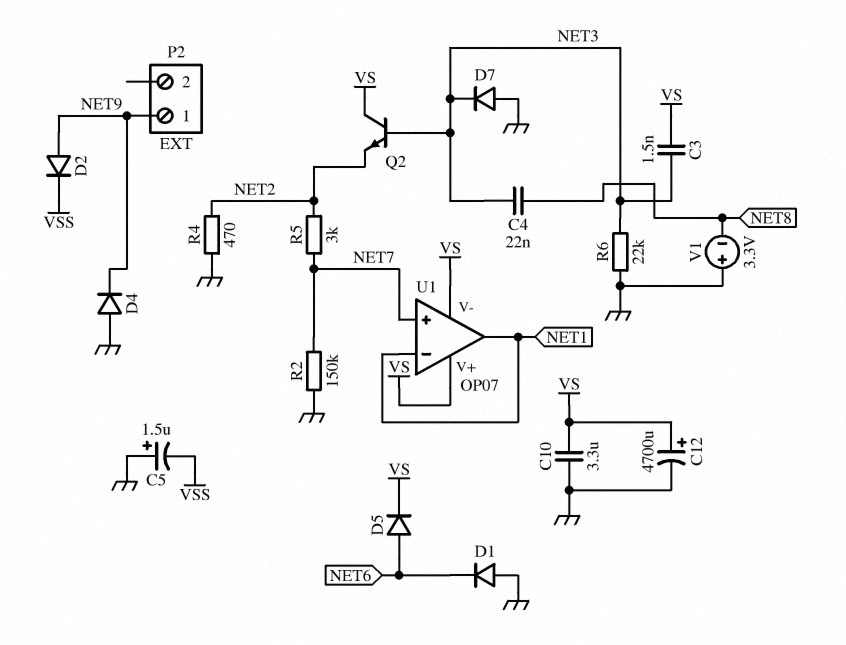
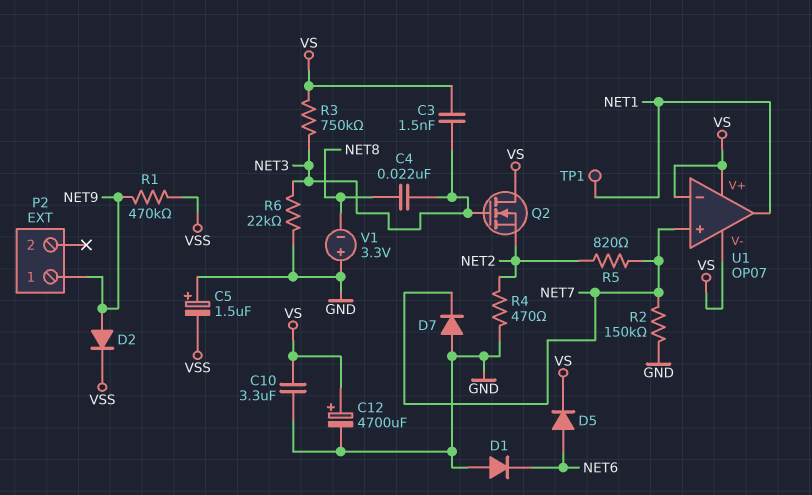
D4: diode (A GND, K NET9) -> none
D7: diode (A GND, K NET3) -> diode (A GND, K NET7)
Q2: NPN (B NET3, C VS, E NET2) -> NMOS (G NET3, D VS, S NET2)
R1: none -> 470k (NET9, VSS)
R3: none -> 750k (NET3, VS)
R5: 3k (NET2, NET7) -> 820 (NET2, NET7)
TP1: none -> test point (NET1)
U1 pin in-: NET1 -> VS

